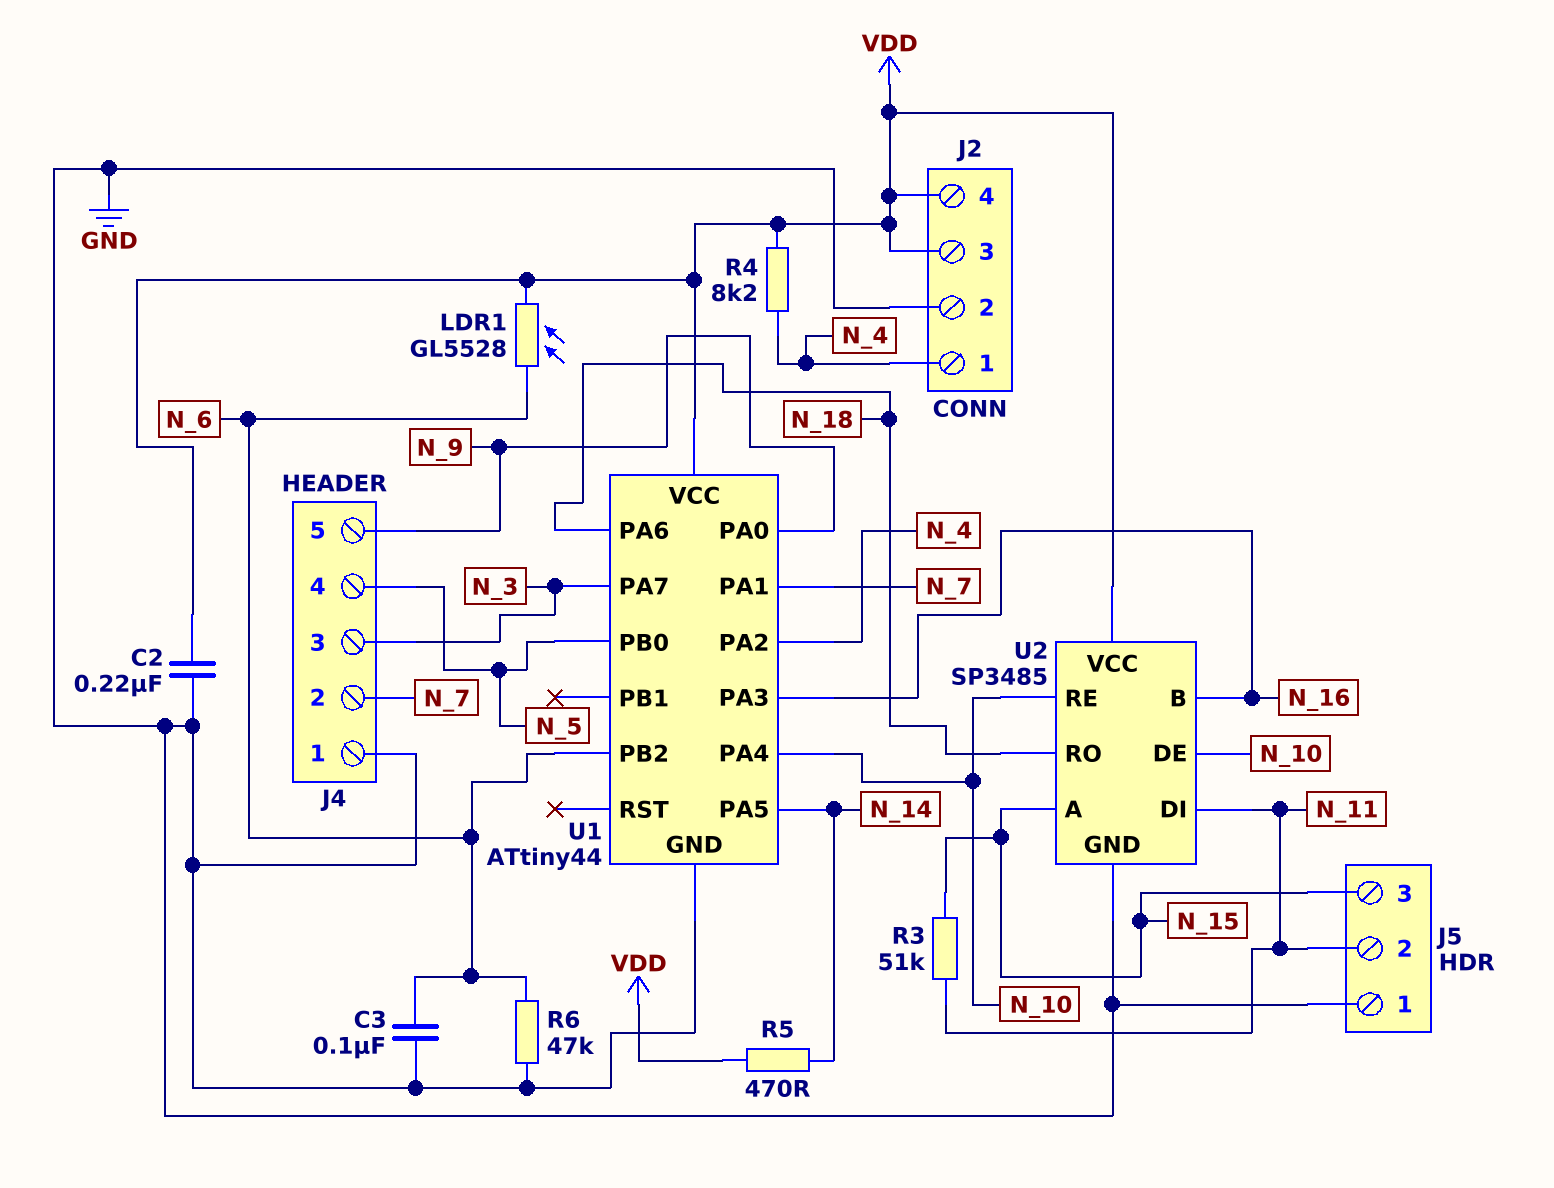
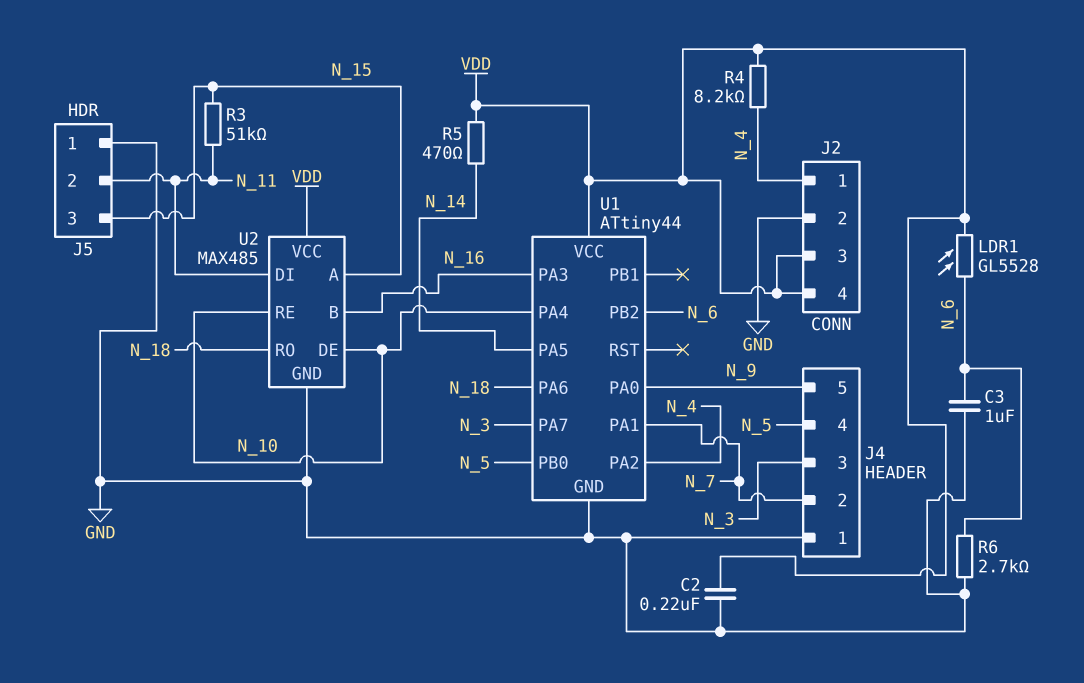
C3: 100nF (GND, N_6) -> 1uF (GND, N_6)
R6: 47k (GND, N_6) -> 2.7k (GND, N_6)
U2: SP3485 -> MAX485

